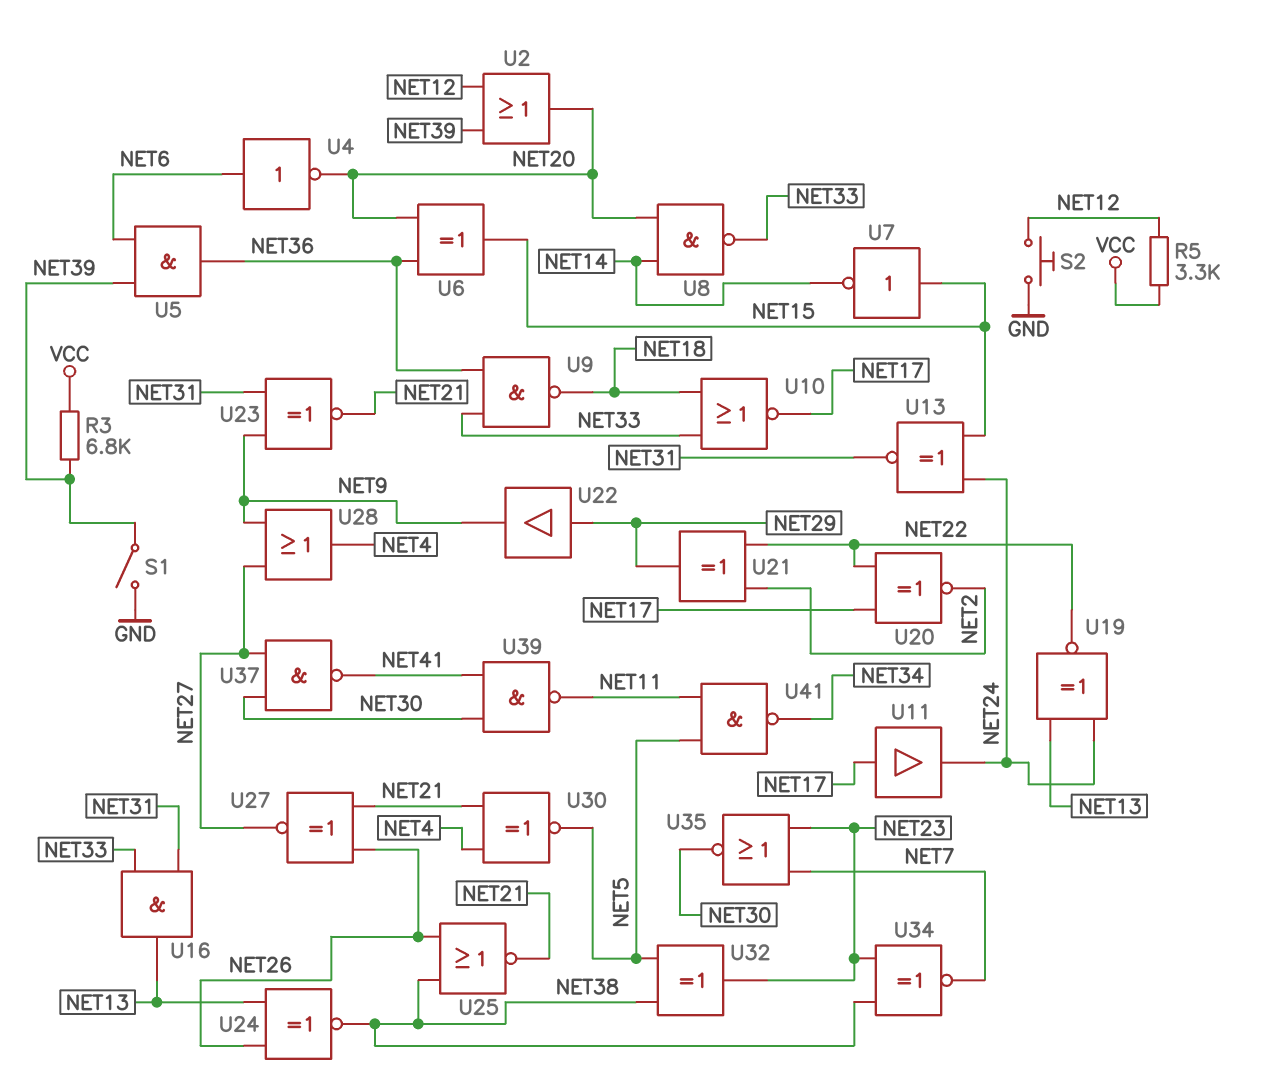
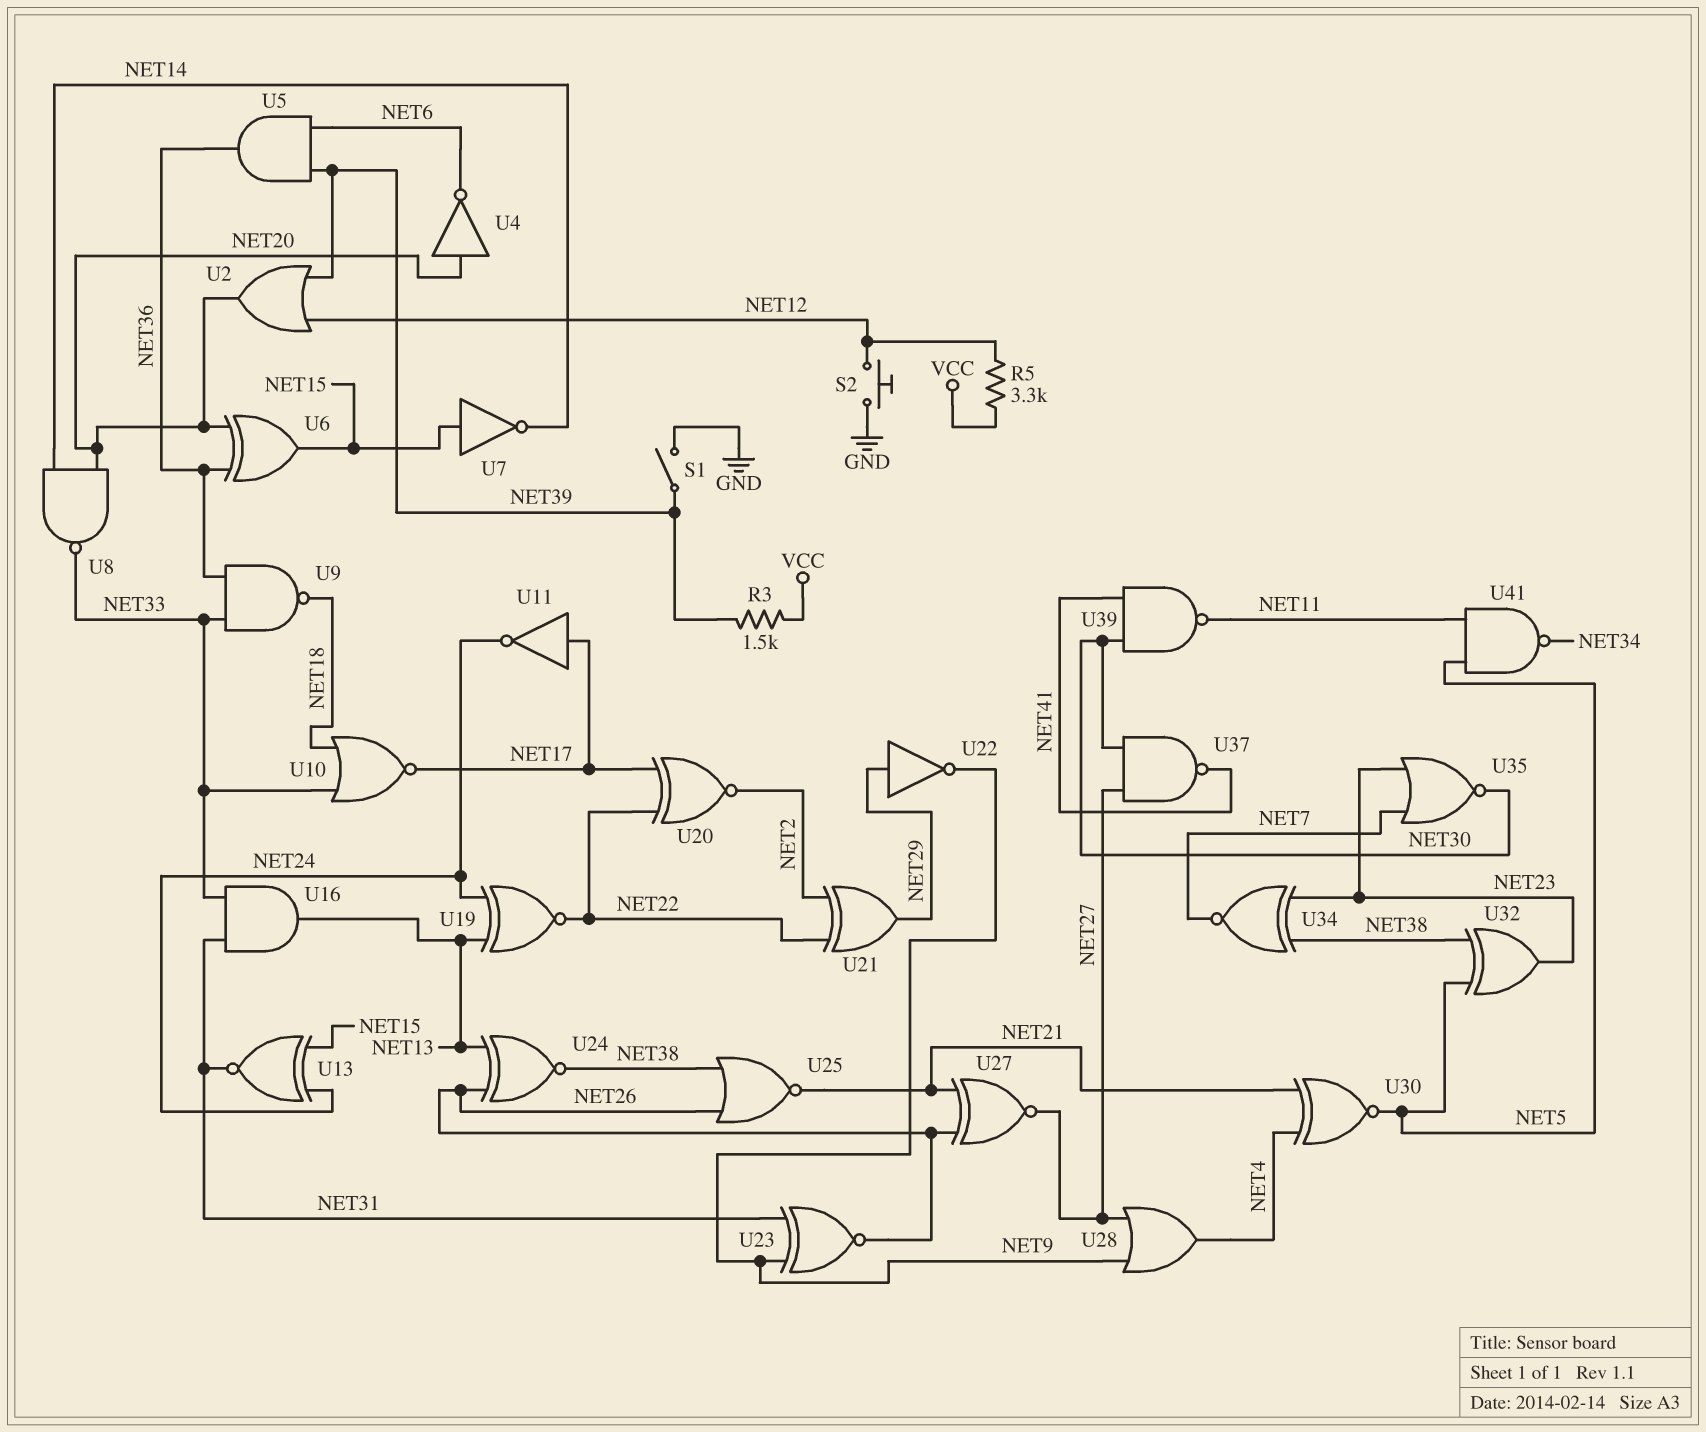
R3: 6.8k (NET39, VCC) -> 1.5k (NET39, VCC)
U4: NOT (in NET6, out NET20) -> NOT (in NET20, out NET6)
U11: buffer (in NET17, out NET24) -> NOT (in NET17, out NET24)
U22: buffer (in NET29, out NET9) -> NOT (in NET29, out NET9)
U23: XNOR (in NET9, in NET31, out NET21) -> XNOR (in NET9, in NET31, out NET26)

